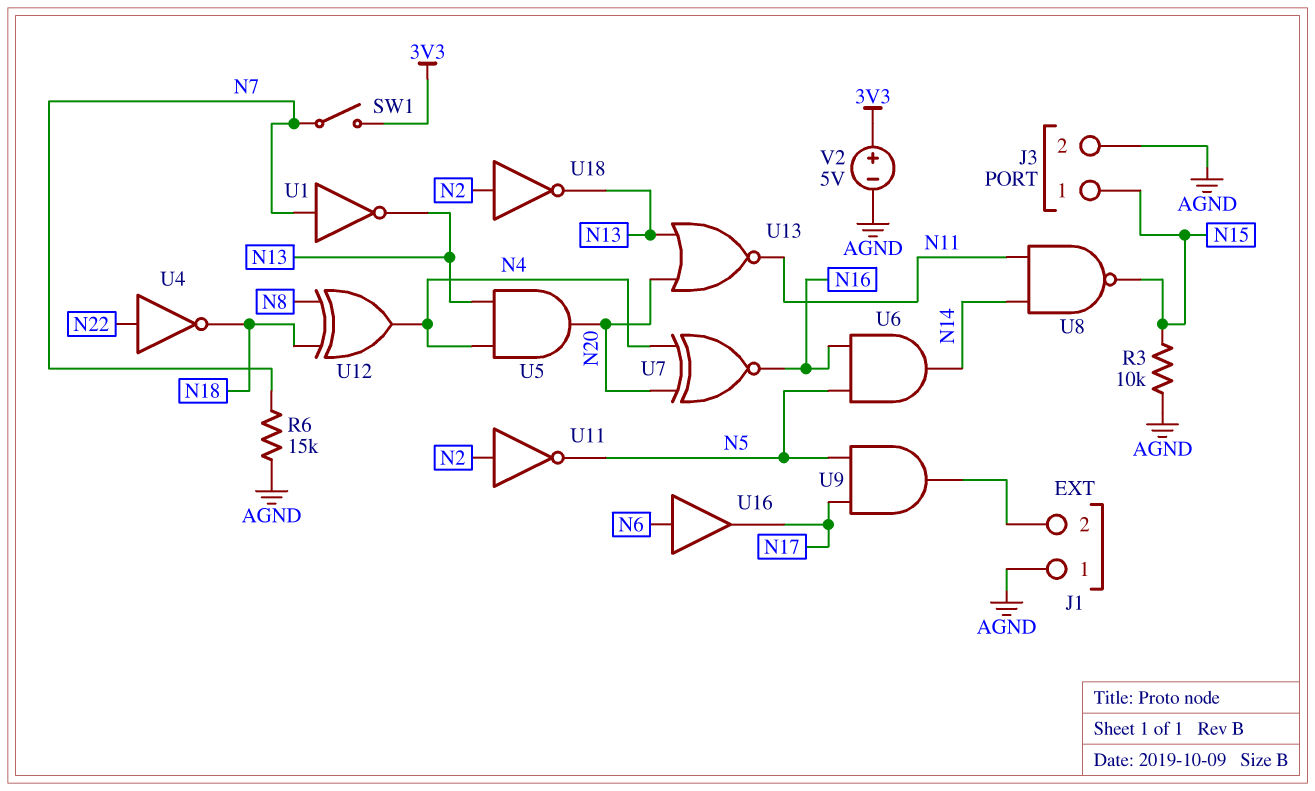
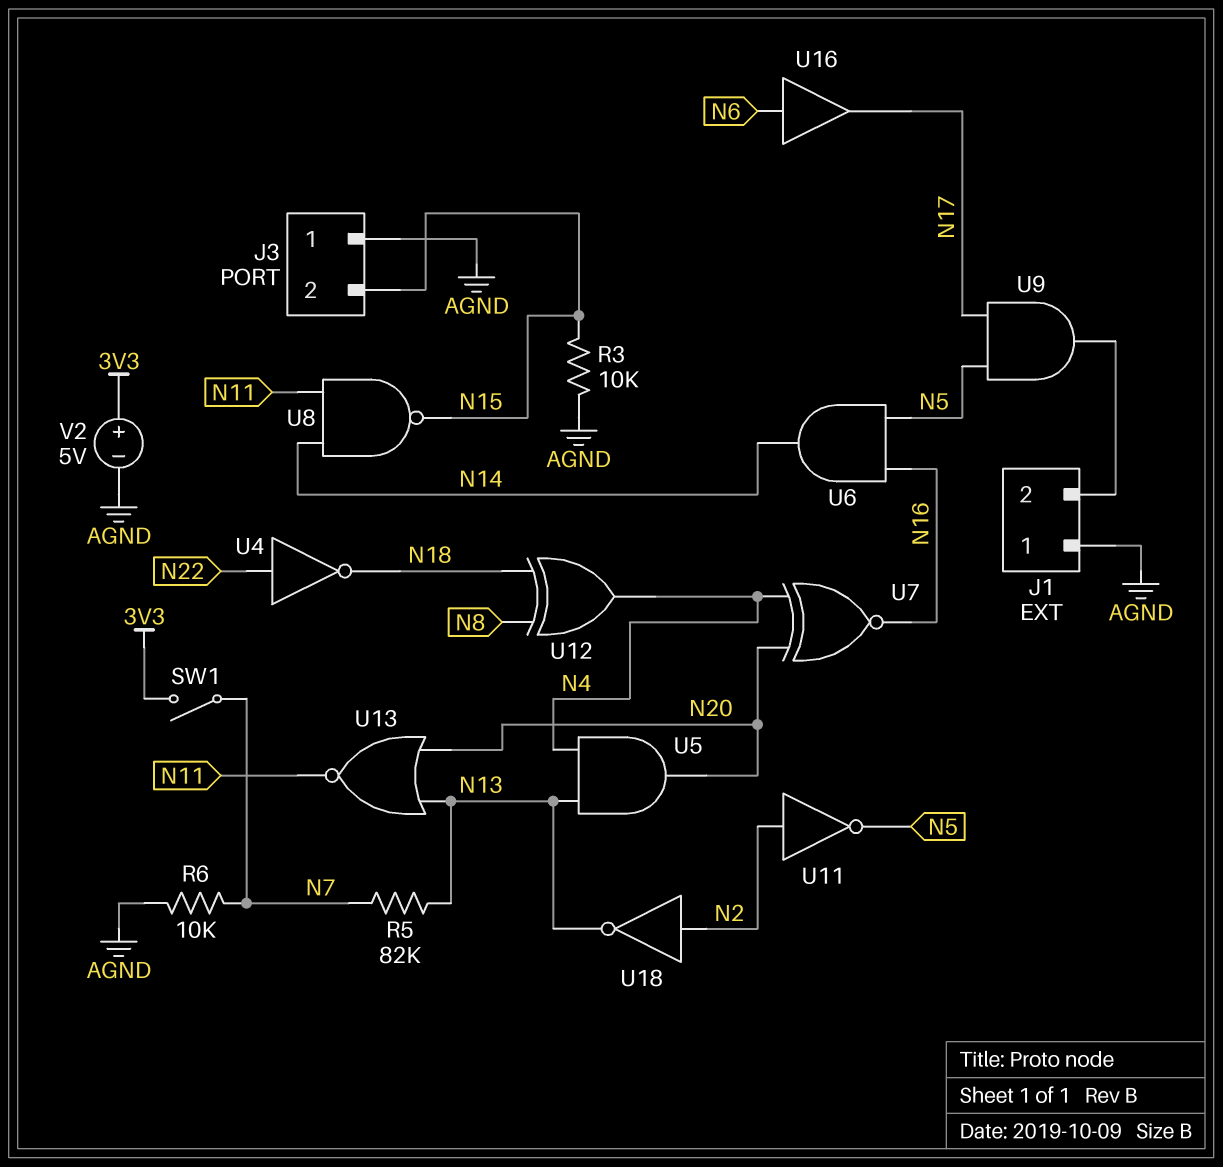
J3 pin 1: N15 -> AGND
J3 pin 2: AGND -> N15
R5: none -> 82k (N7, N13)
R6: 15k (AGND, N7) -> 10k (AGND, N7)
U1: NOT (in N7, out N13) -> none

